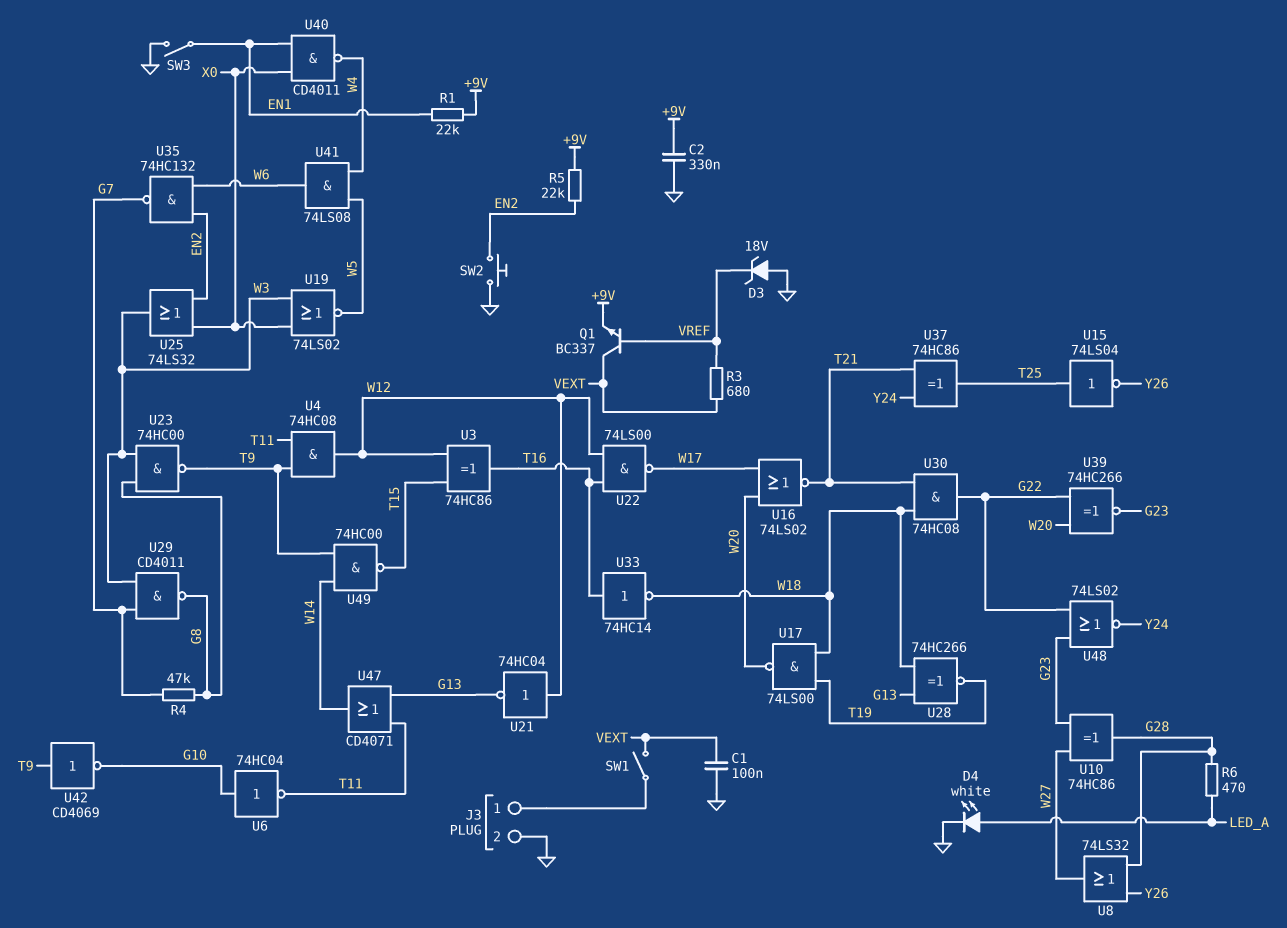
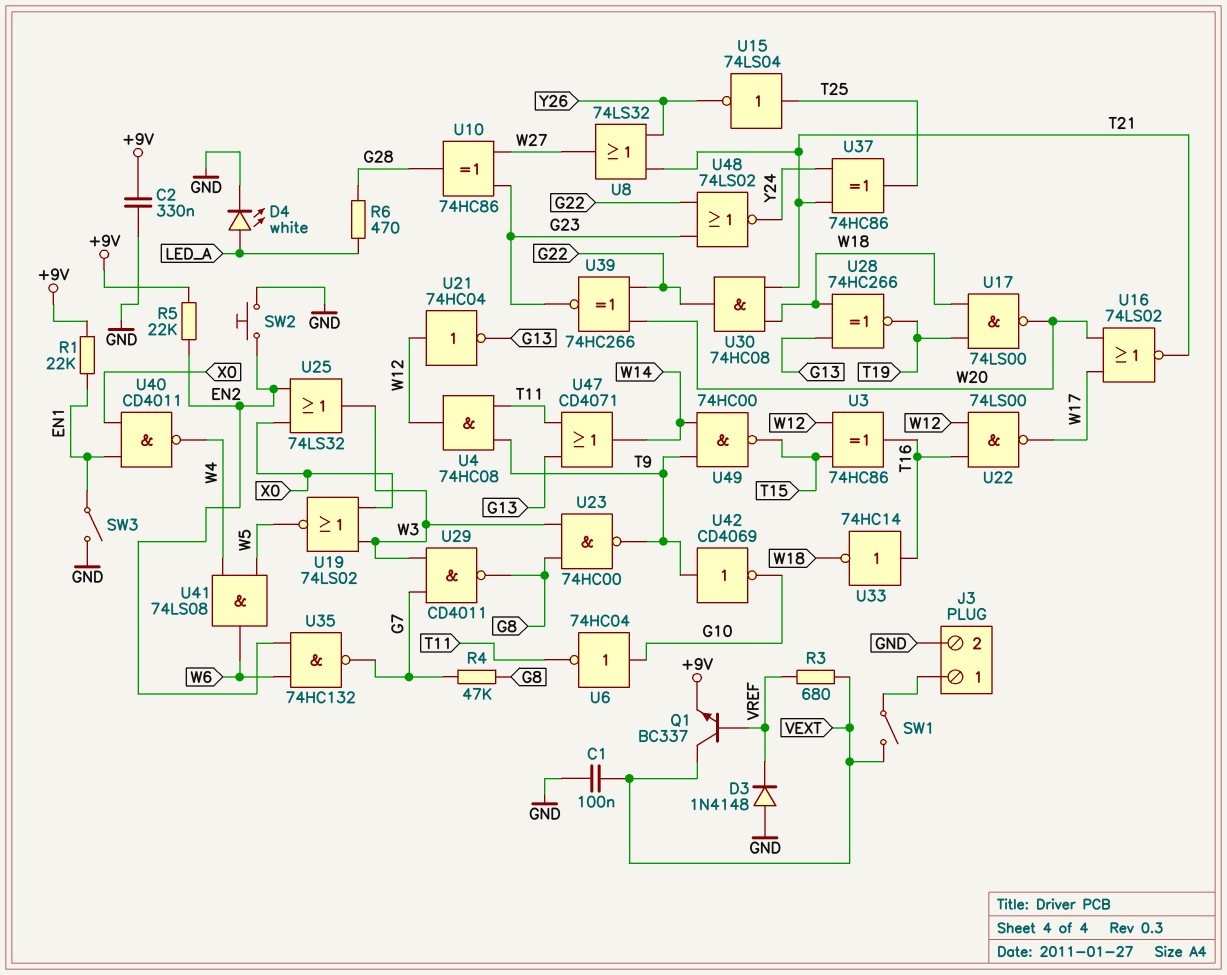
D3: zener 18V (A GND, K VREF) -> diode 1N4148 (A GND, K VREF)
U8: OR 74LS32 (in G28, in Y26, out W27) -> OR 74LS32 (in T21, in Y26, out W27)

